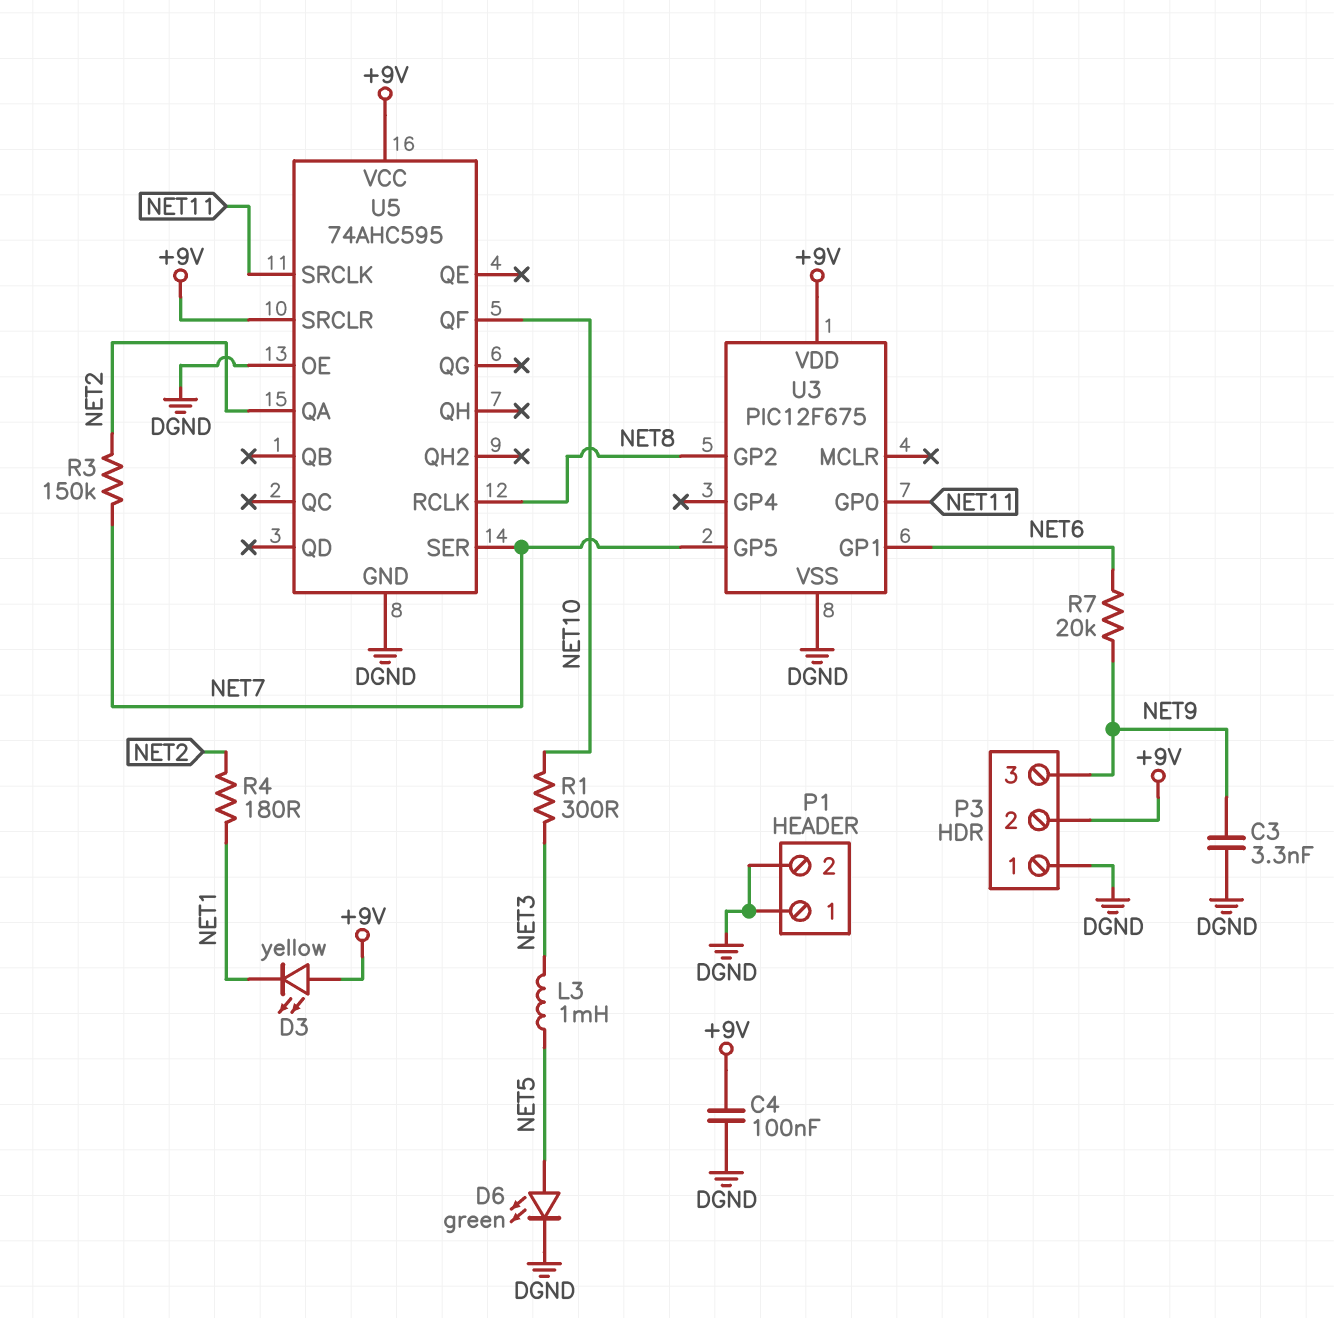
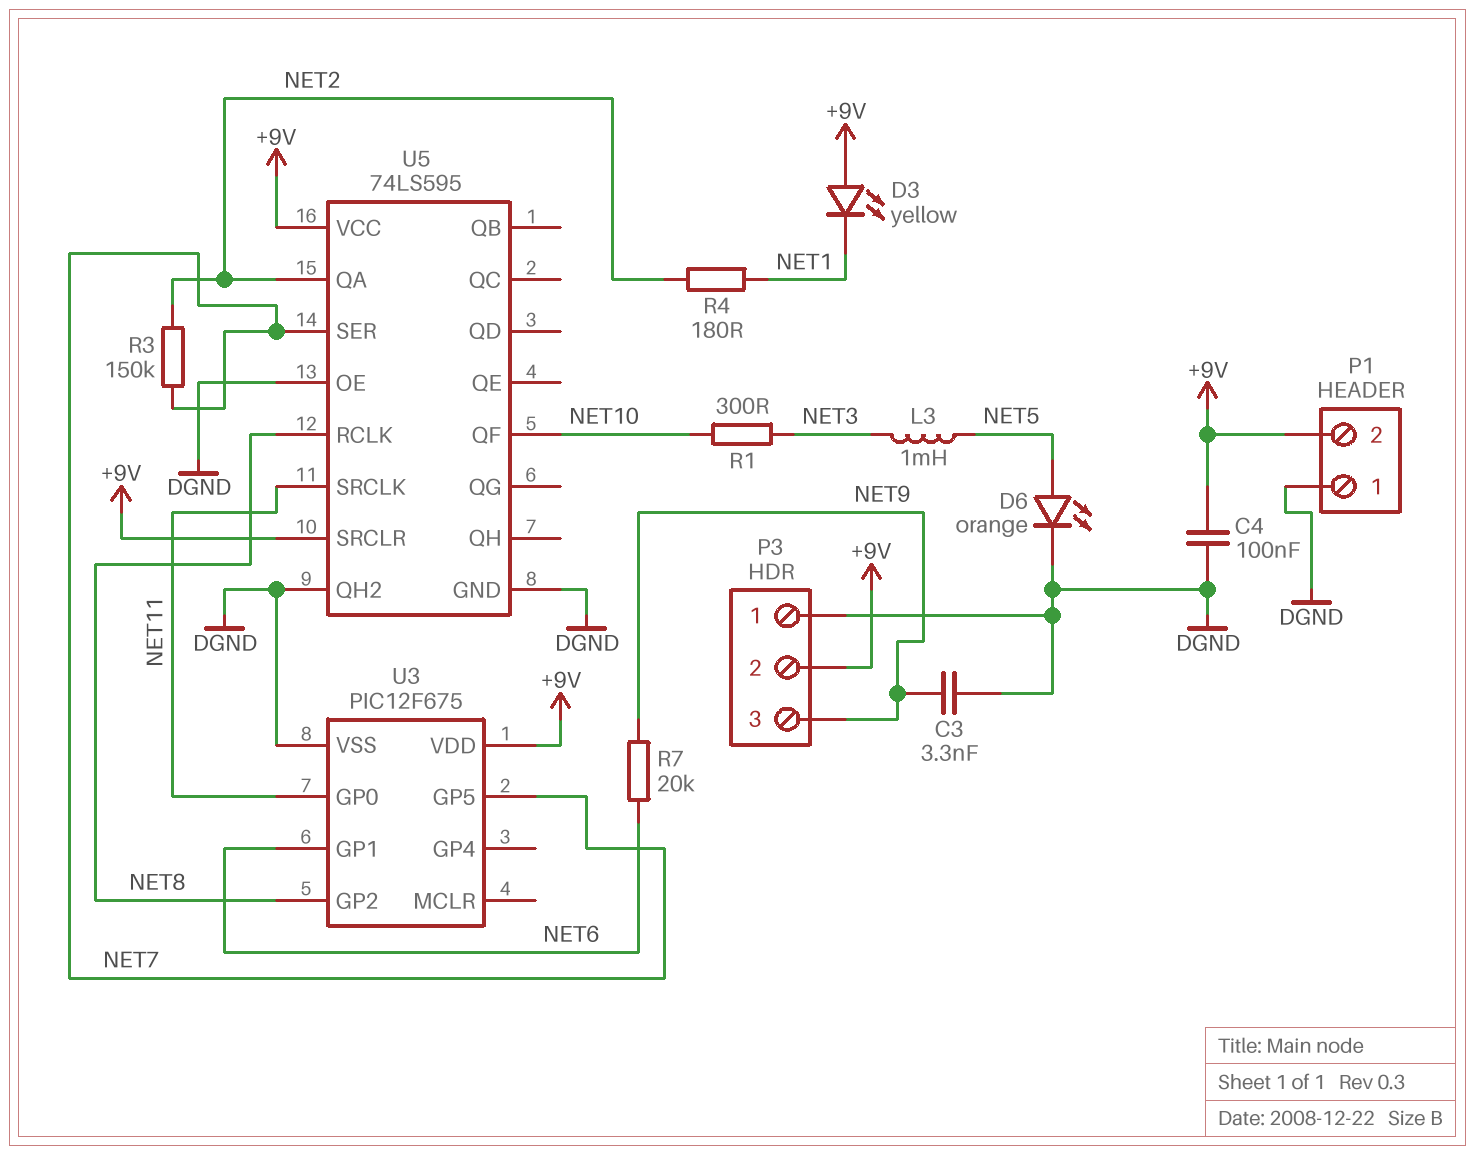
D6: LED green (A NET5, K DGND) -> LED orange (A NET5, K DGND)
P1 pin 2: DGND -> +9V
U5: 74AHC595 -> 74LS595
U5 pin QH2: none -> DGND

